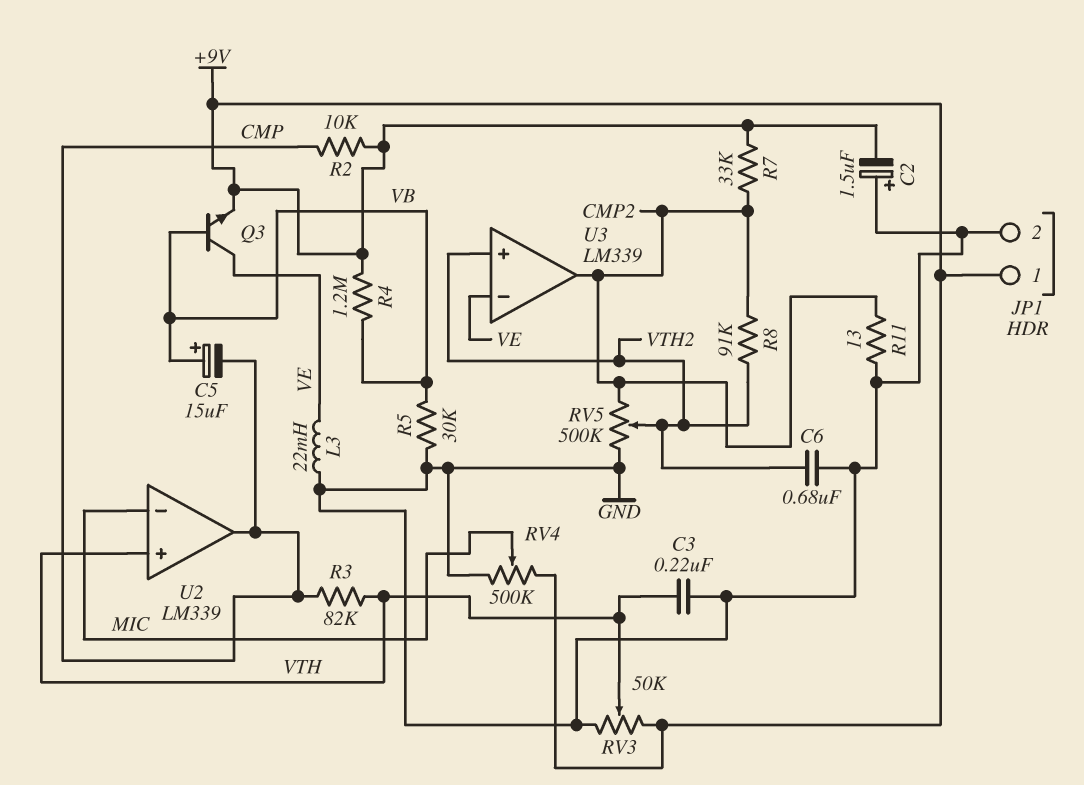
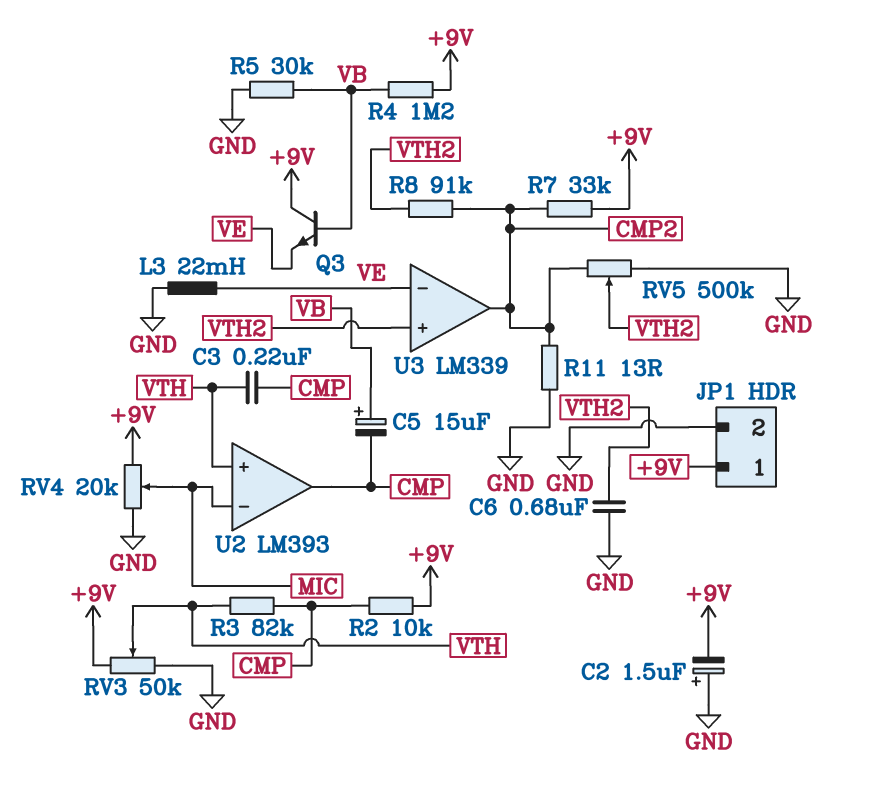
C3: 220nF (GND, VTH) -> 220nF (CMP, VTH)
Q3: NPN (B VB, C VE, E +9V) -> NPN (B VB, C +9V, E VE)
RV4: 500k (+9V, GND, wiper MIC) -> 20k (+9V, GND, wiper MIC)
U2: LM339 -> LM393

